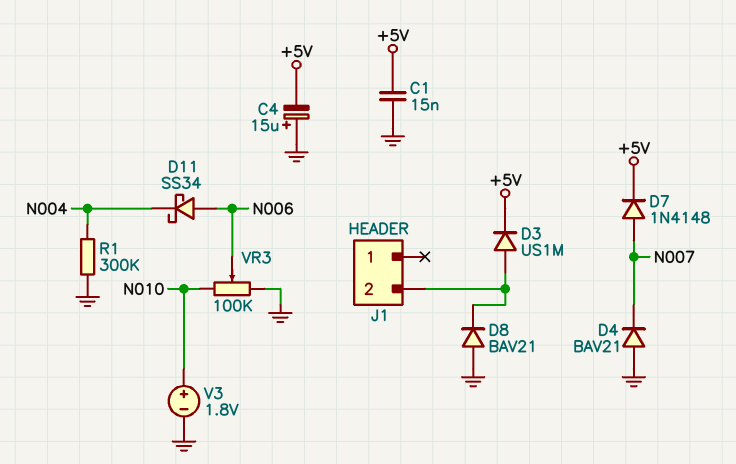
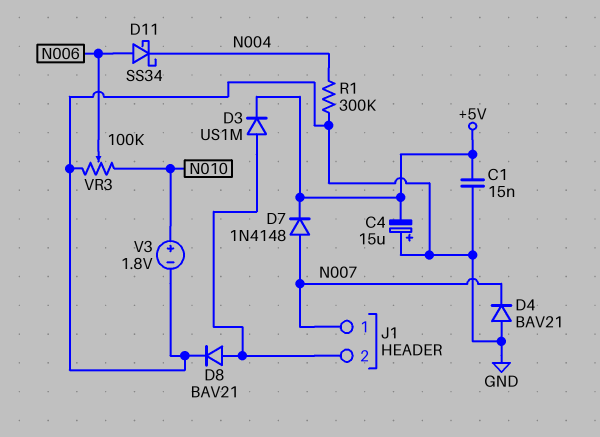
D8: diode BAV21 (A GND, K J1/2) -> diode BAV21 (A J1/2, K GND)
J1 pin 1: none -> N007

